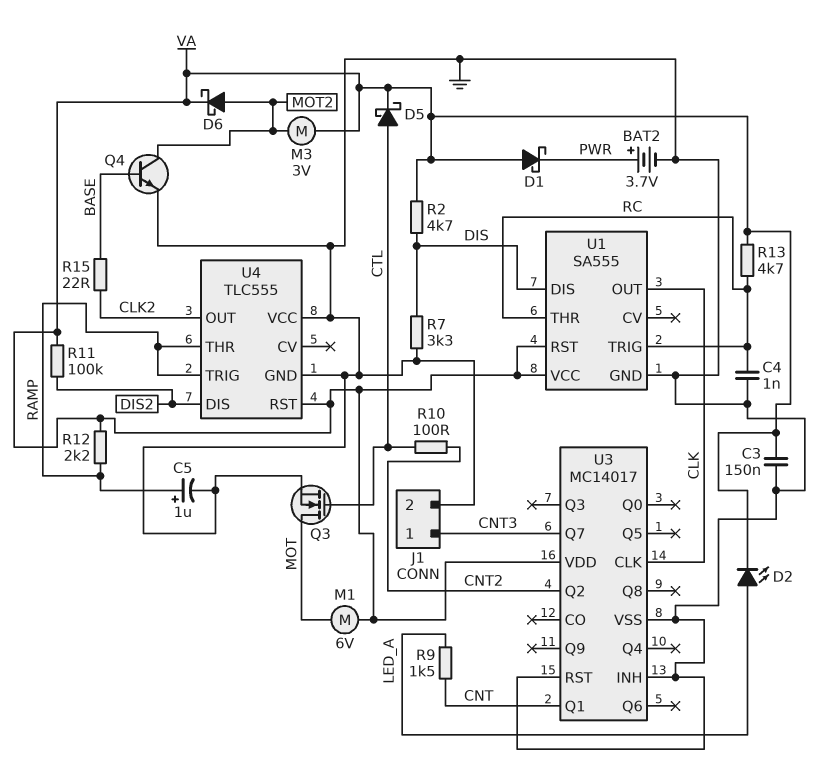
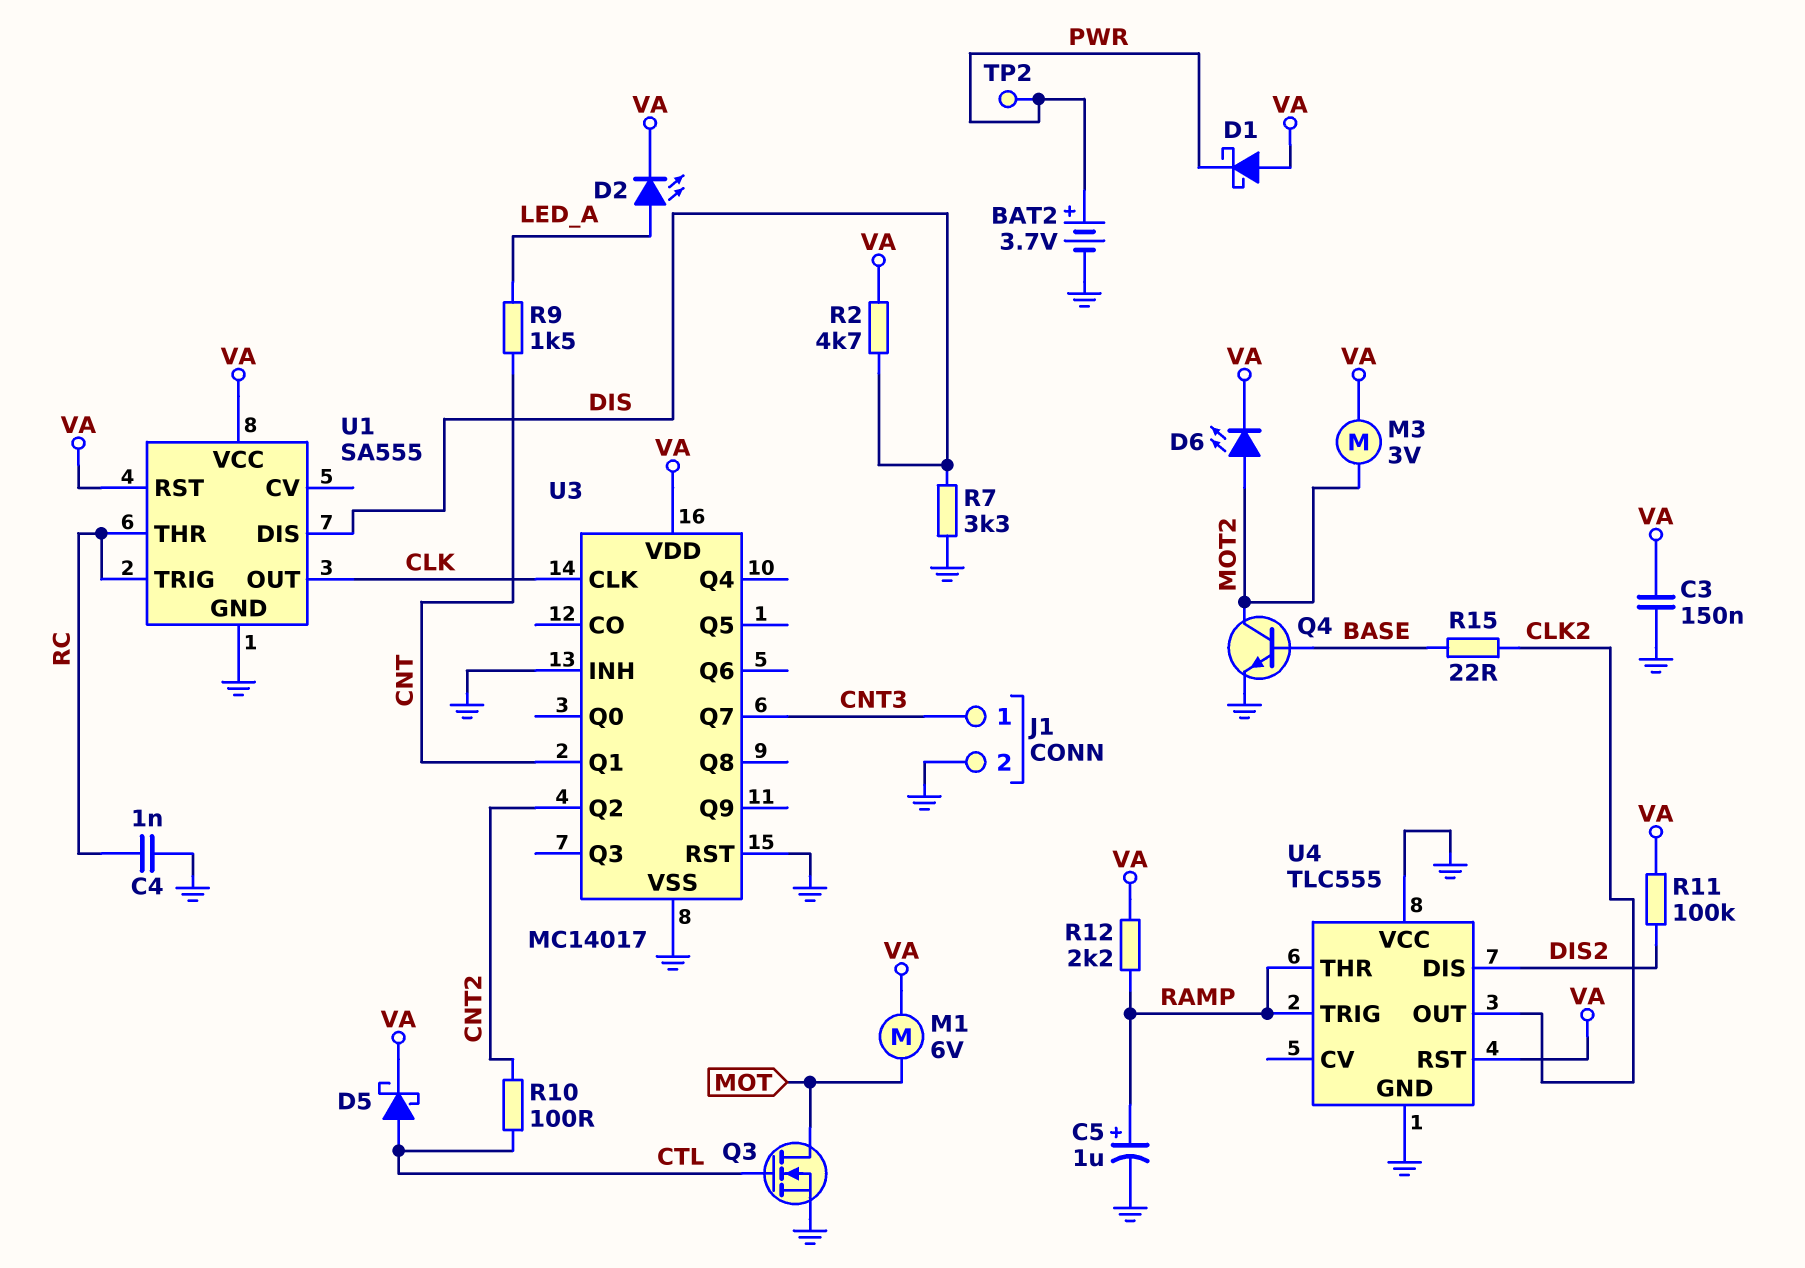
D6: schottky (A MOT2, K VA) -> LED (A MOT2, K VA)
R13: 4.7k (RC, VA) -> none
TP2: none -> test point (PWR)

